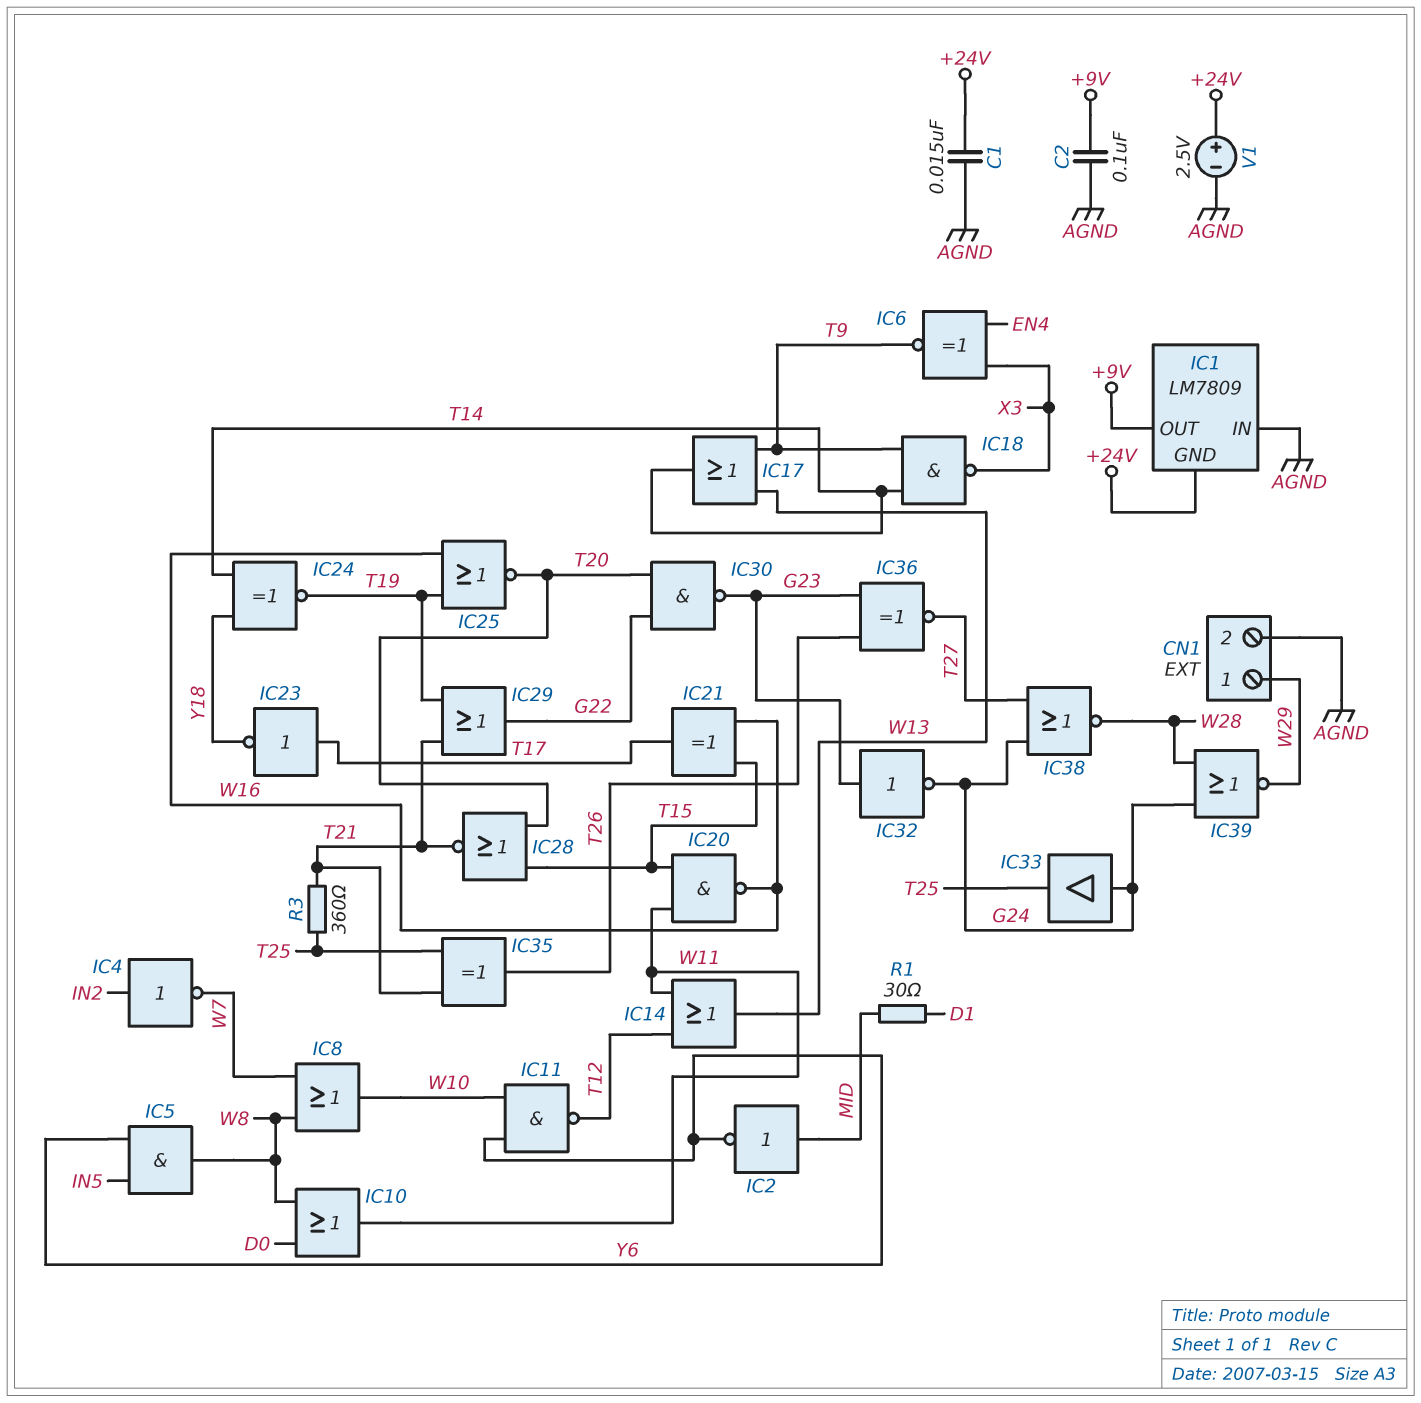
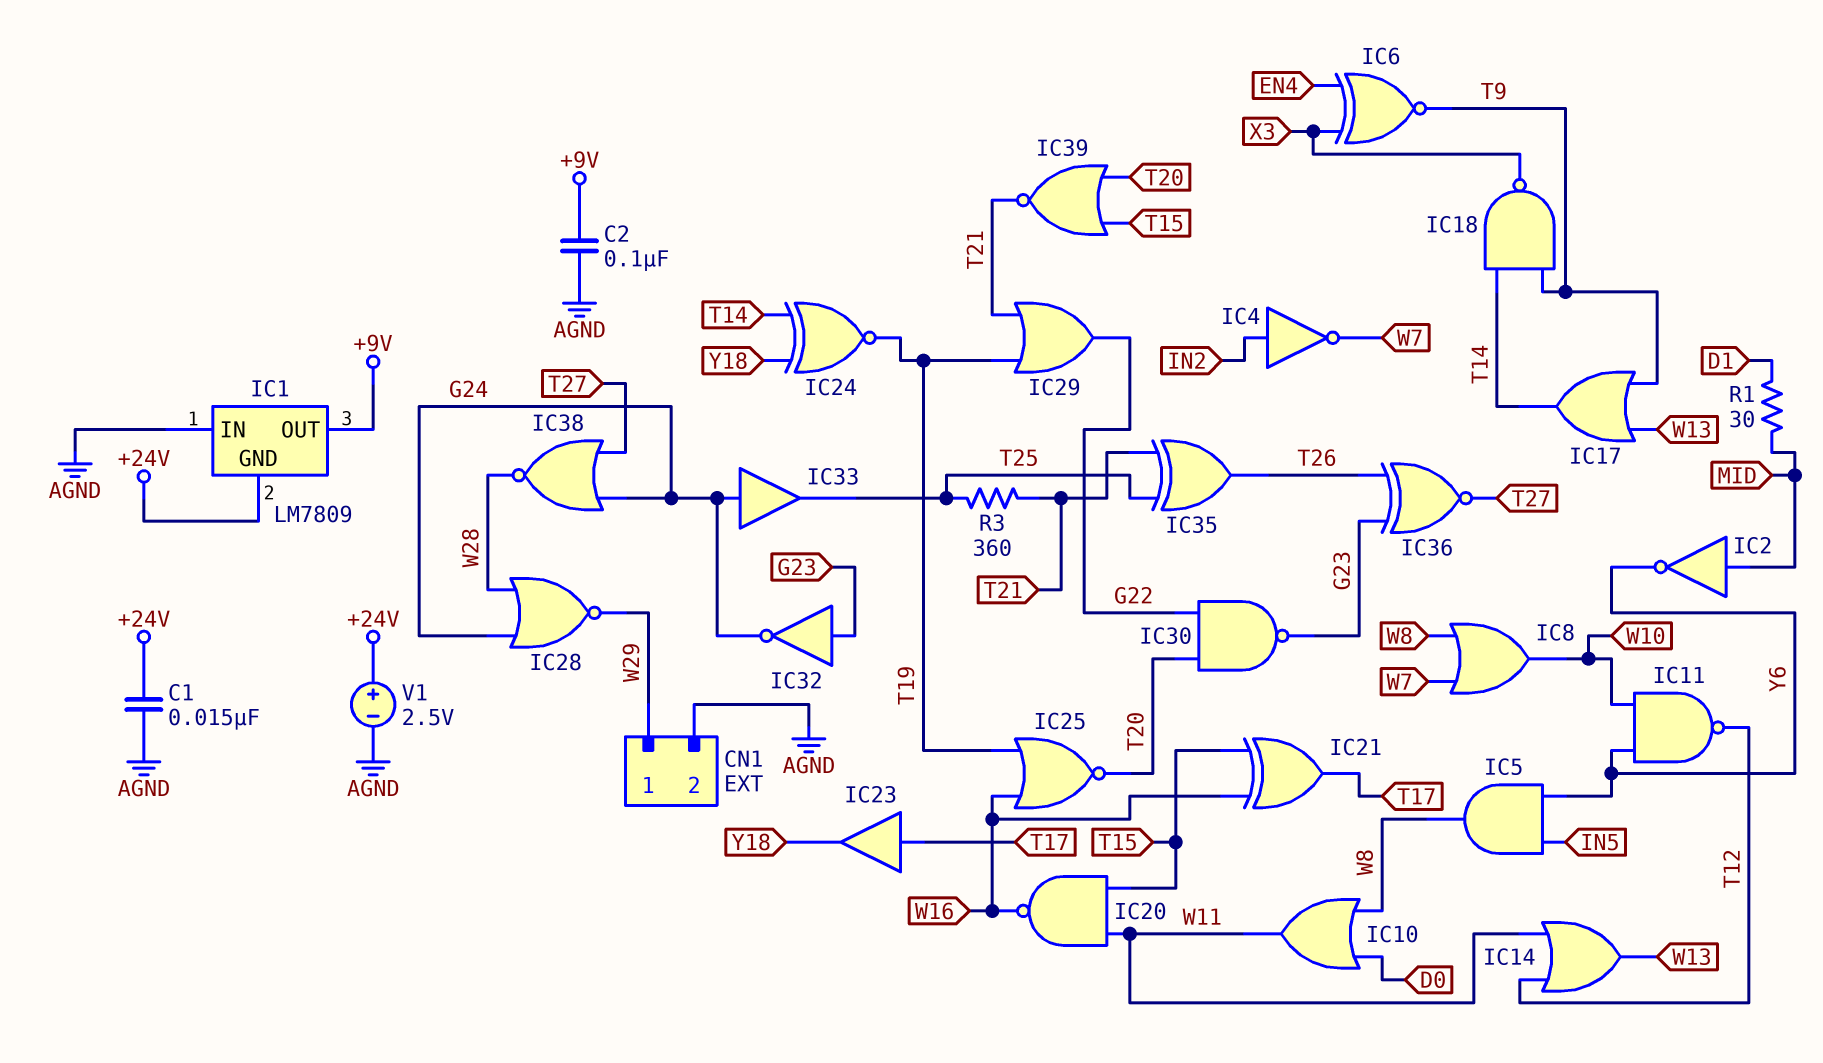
IC23: NOT (in T17, out Y18) -> buffer (in T17, out Y18)
IC28: NOR (in T15, in T20, out T21) -> NOR (in G24, in W28, out W29)
IC39: NOR (in G24, in W28, out W29) -> NOR (in T15, in T20, out T21)

